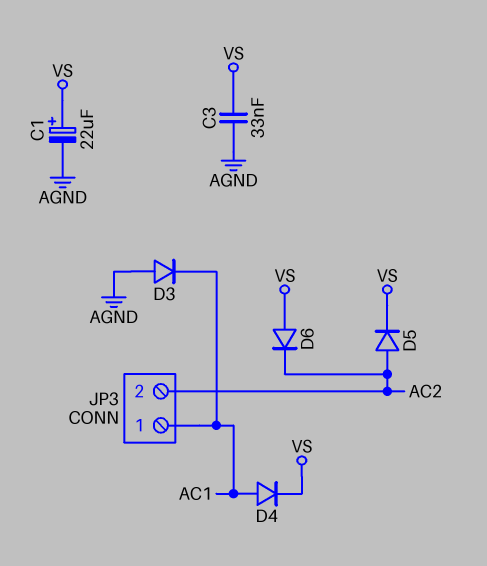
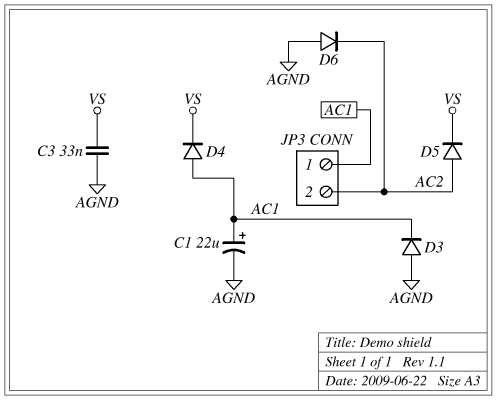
C1: 22uF (plus VS, minus AGND) -> 22uF (plus AC1, minus AGND)
D6: diode (A VS, K AC2) -> diode (A AGND, K AC2)

